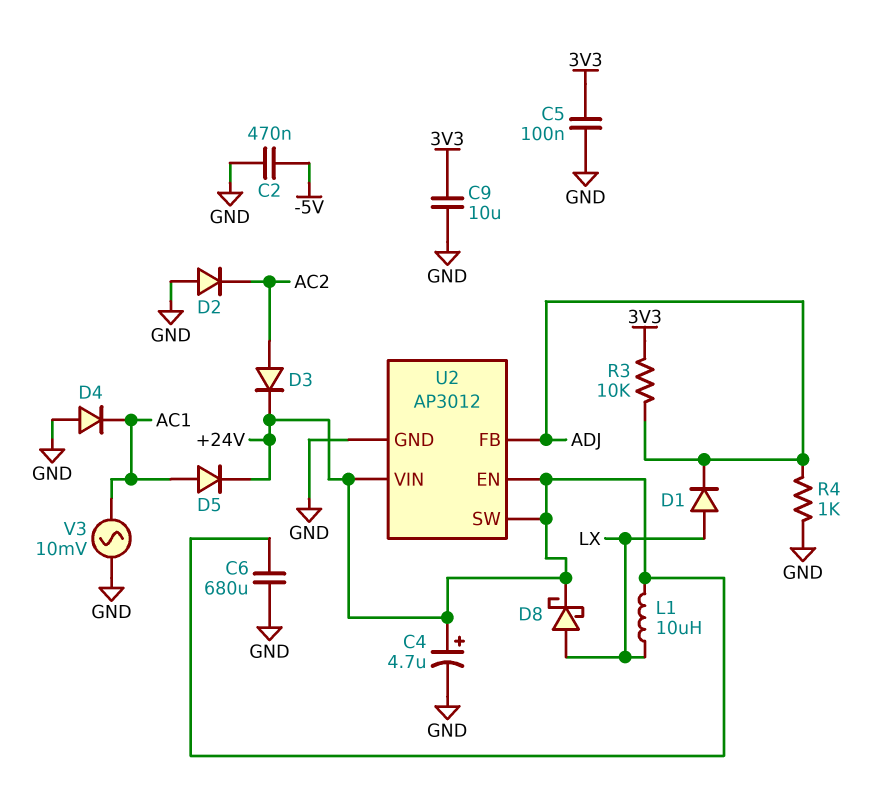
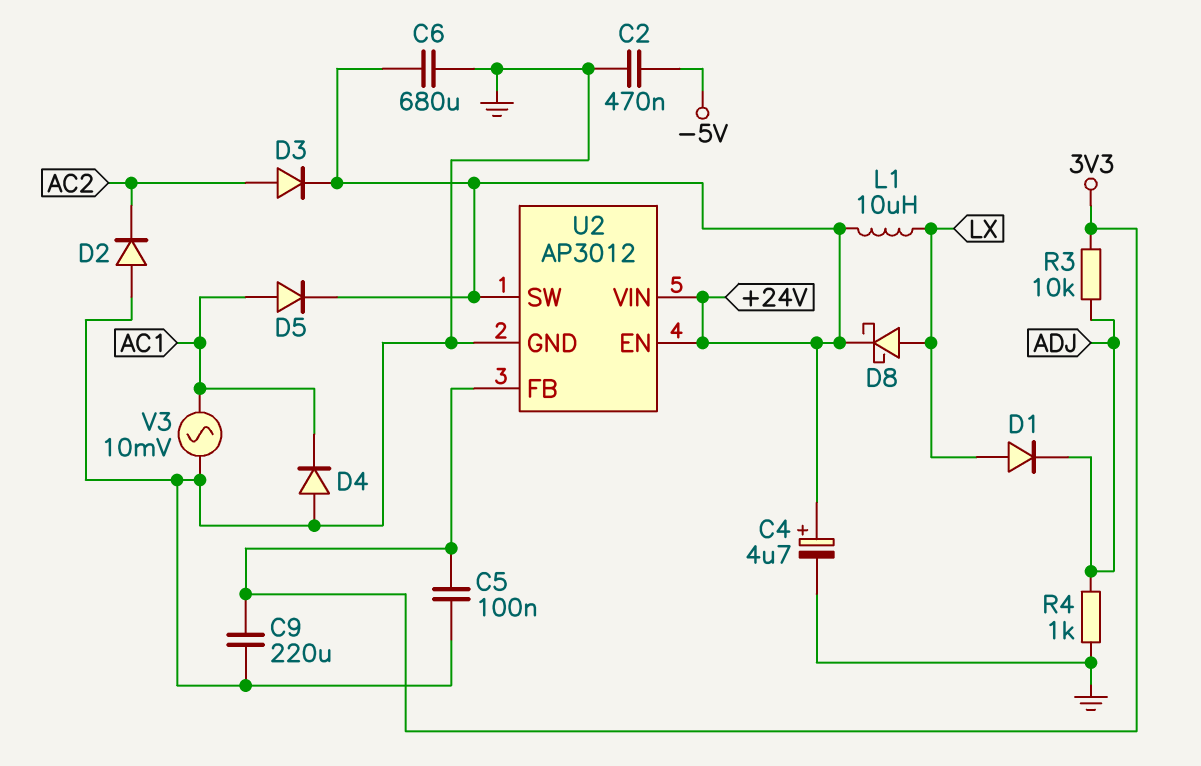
C9: 10uF (3V3, GND) -> 220uF (3V3, GND)
U2 pin FB: ADJ -> 3V3

